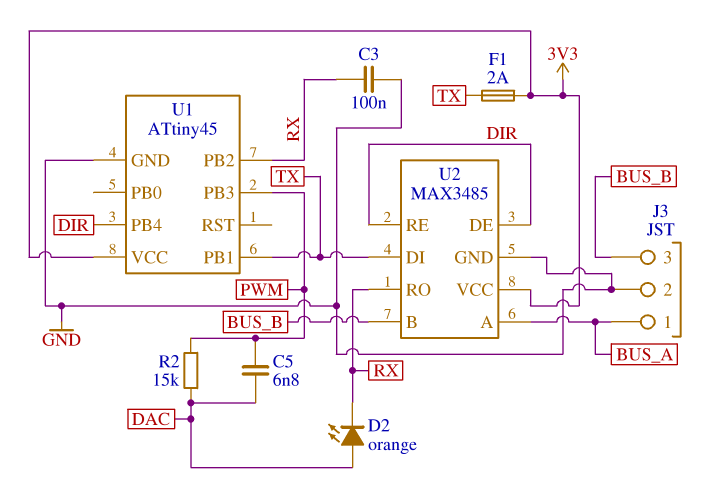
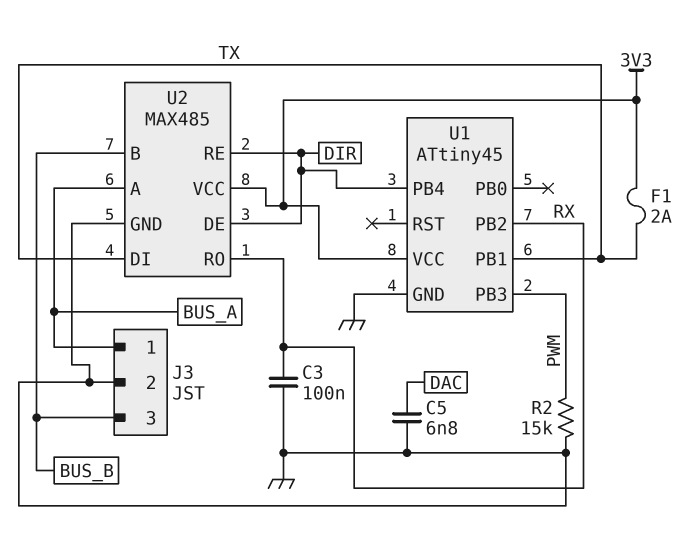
C5: 6.8nF (DAC, PWM) -> 6.8nF (DAC, GND)
D2: LED orange (A DAC, K RX) -> none
R2: 15k (DAC, PWM) -> 15k (GND, PWM)
U2: MAX3485 -> MAX485

